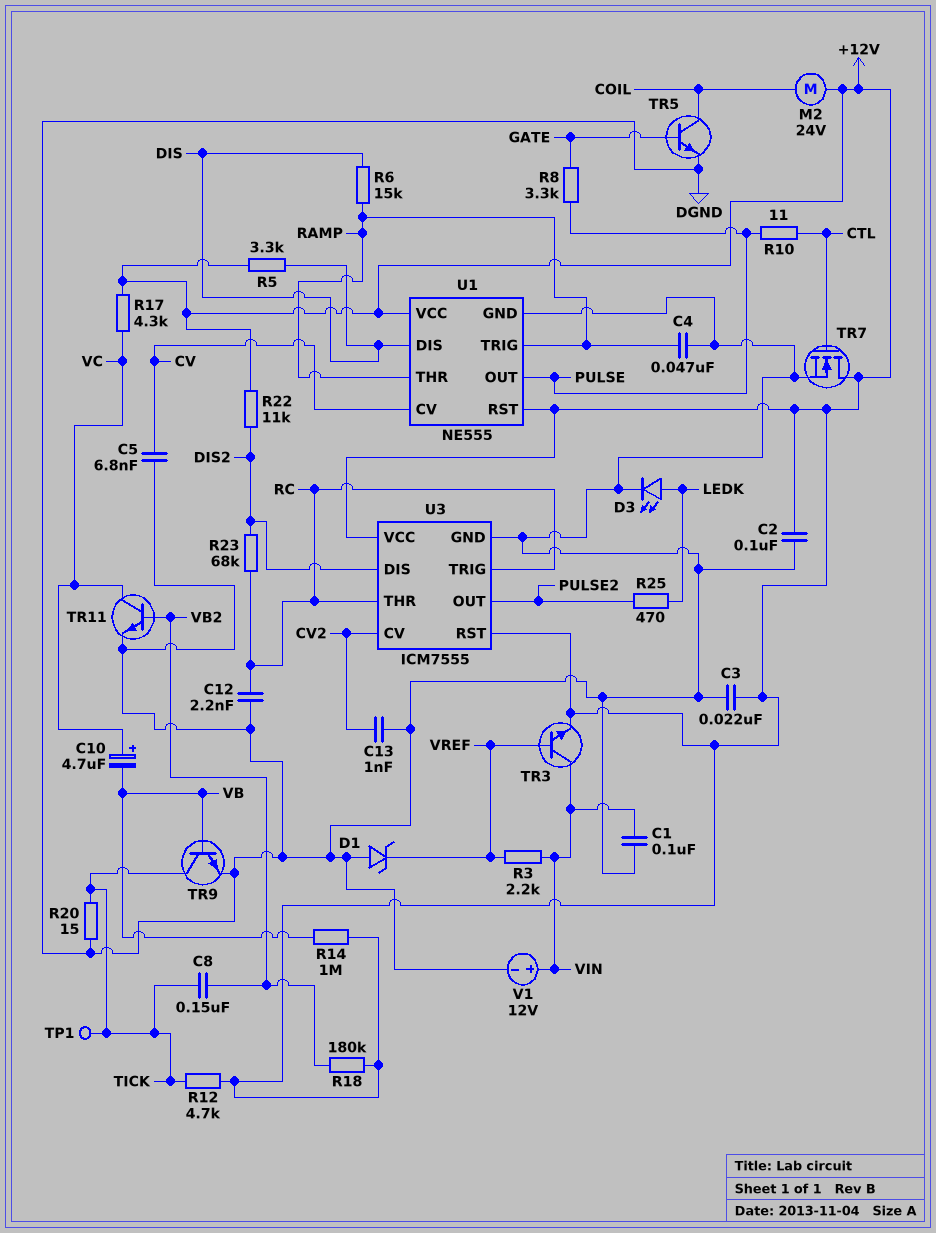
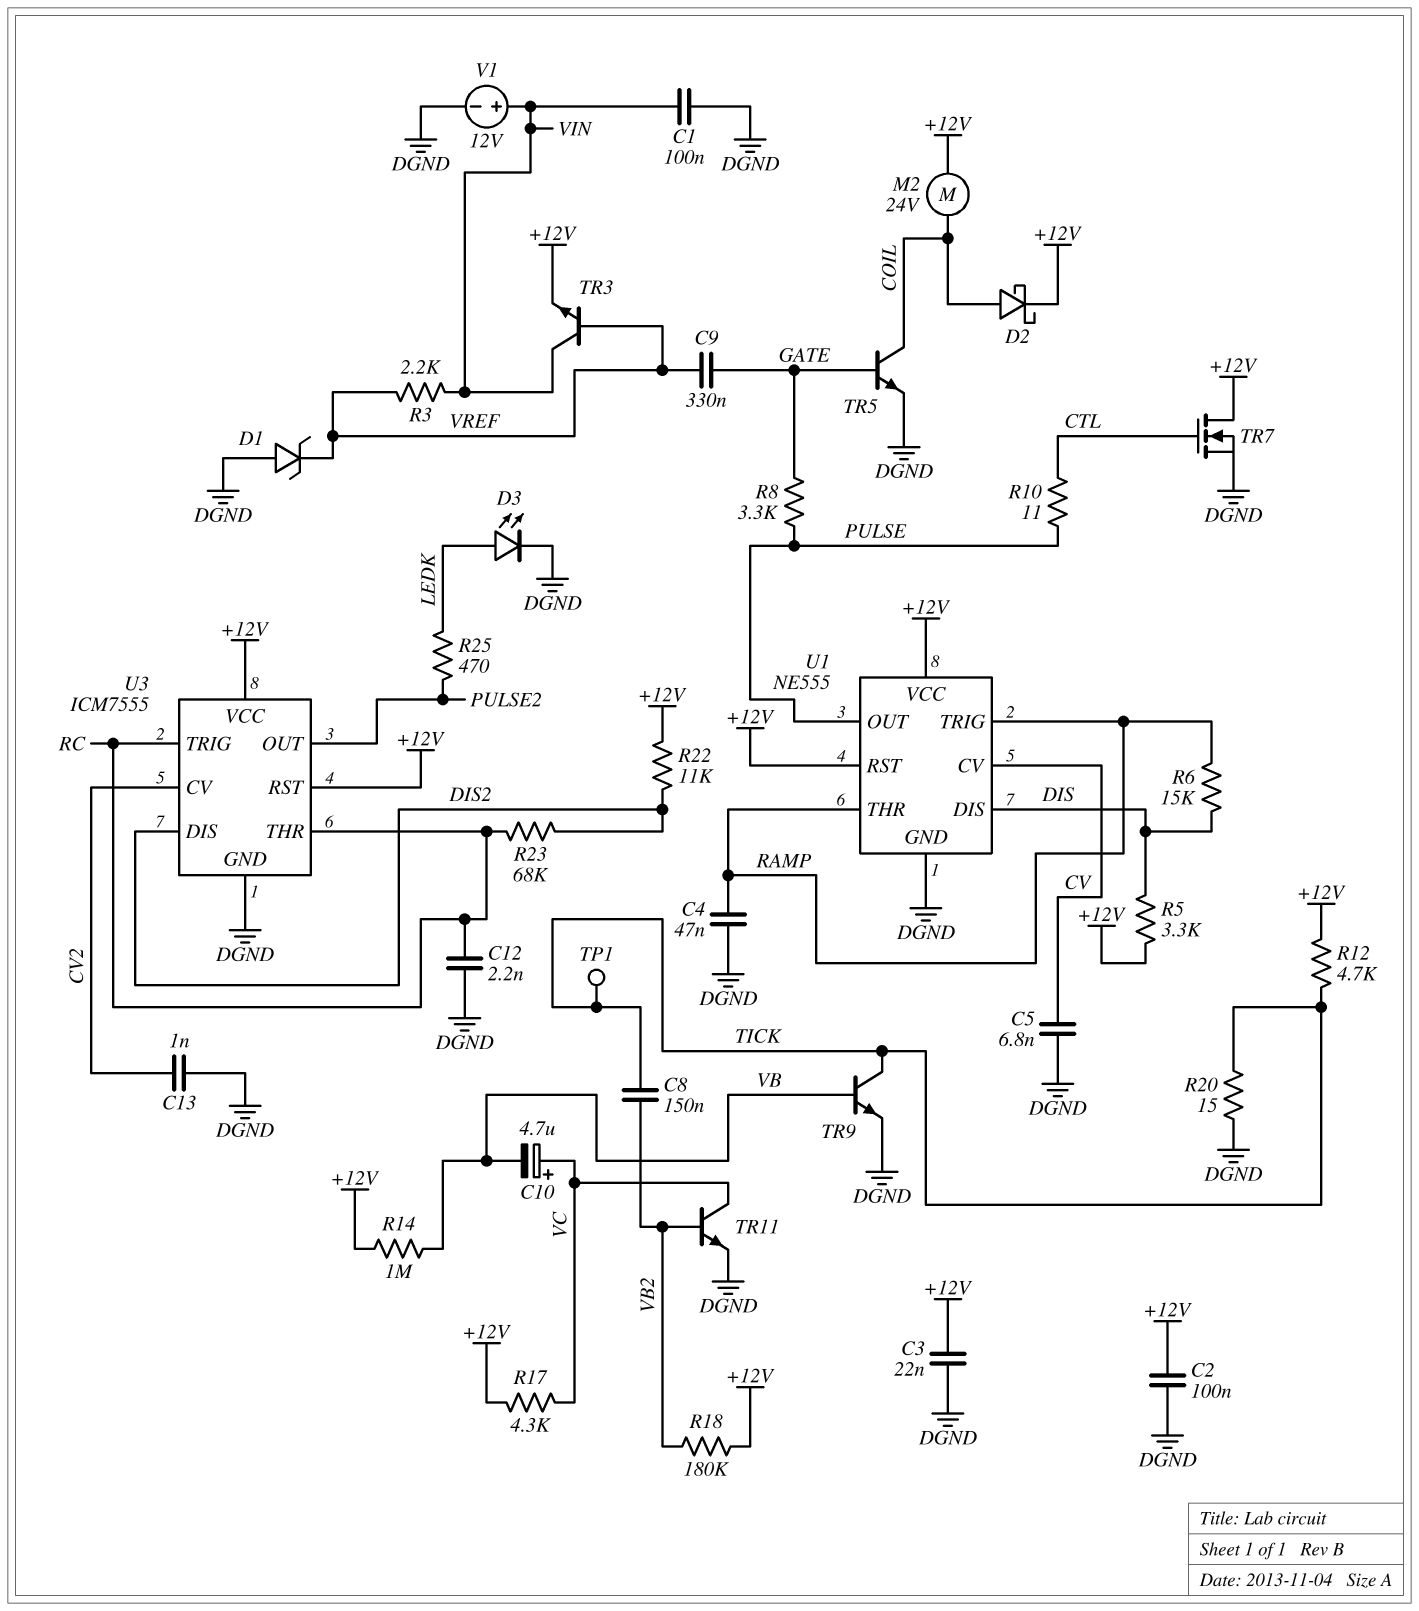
C9: none -> 330nF (GATE, VREF)
D2: none -> schottky (A COIL, K +12V)

